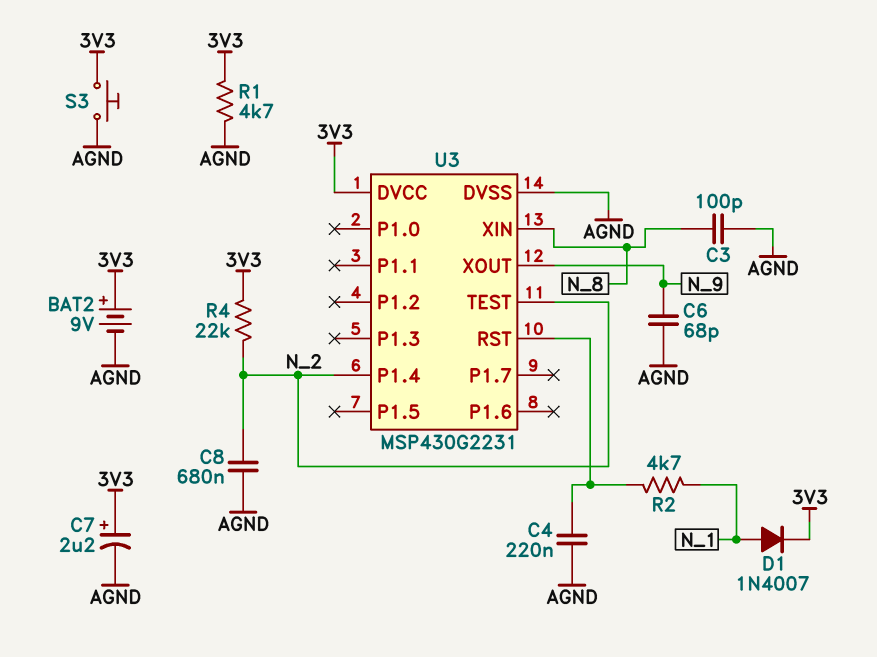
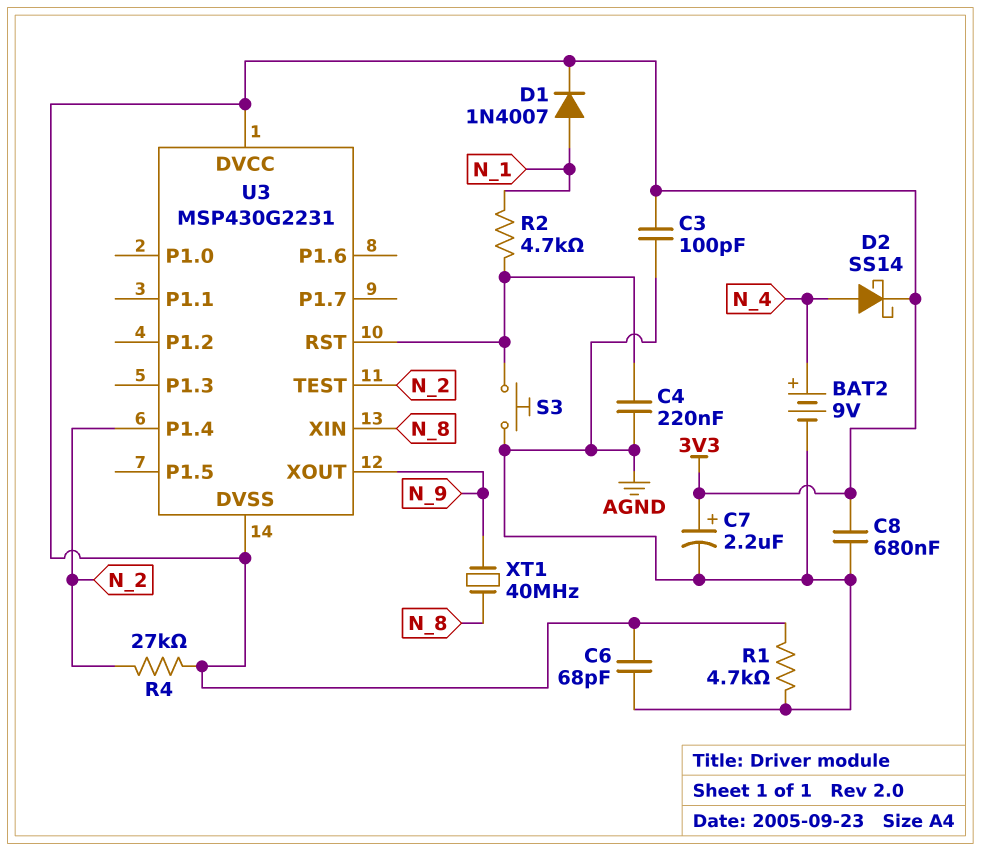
BAT2: 9V (plus 3V3, minus AGND) -> 9V (plus N_4, minus AGND)
C3: 100pF (AGND, N_8) -> 100pF (3V3, AGND)
C6: 68pF (AGND, N_9) -> 68pF (3V3, AGND)
C8: 680nF (AGND, N_2) -> 680nF (3V3, AGND)
D2: none -> schottky SS14 (A N_4, K 3V3)
R4: 22k (3V3, N_2) -> 27k (3V3, N_2)
S3: button (3V3, AGND) -> button (AGND, U3/RST)
U3 pin DVSS: AGND -> 3V3
XT1: none -> 40MHz (N_8, N_9)

